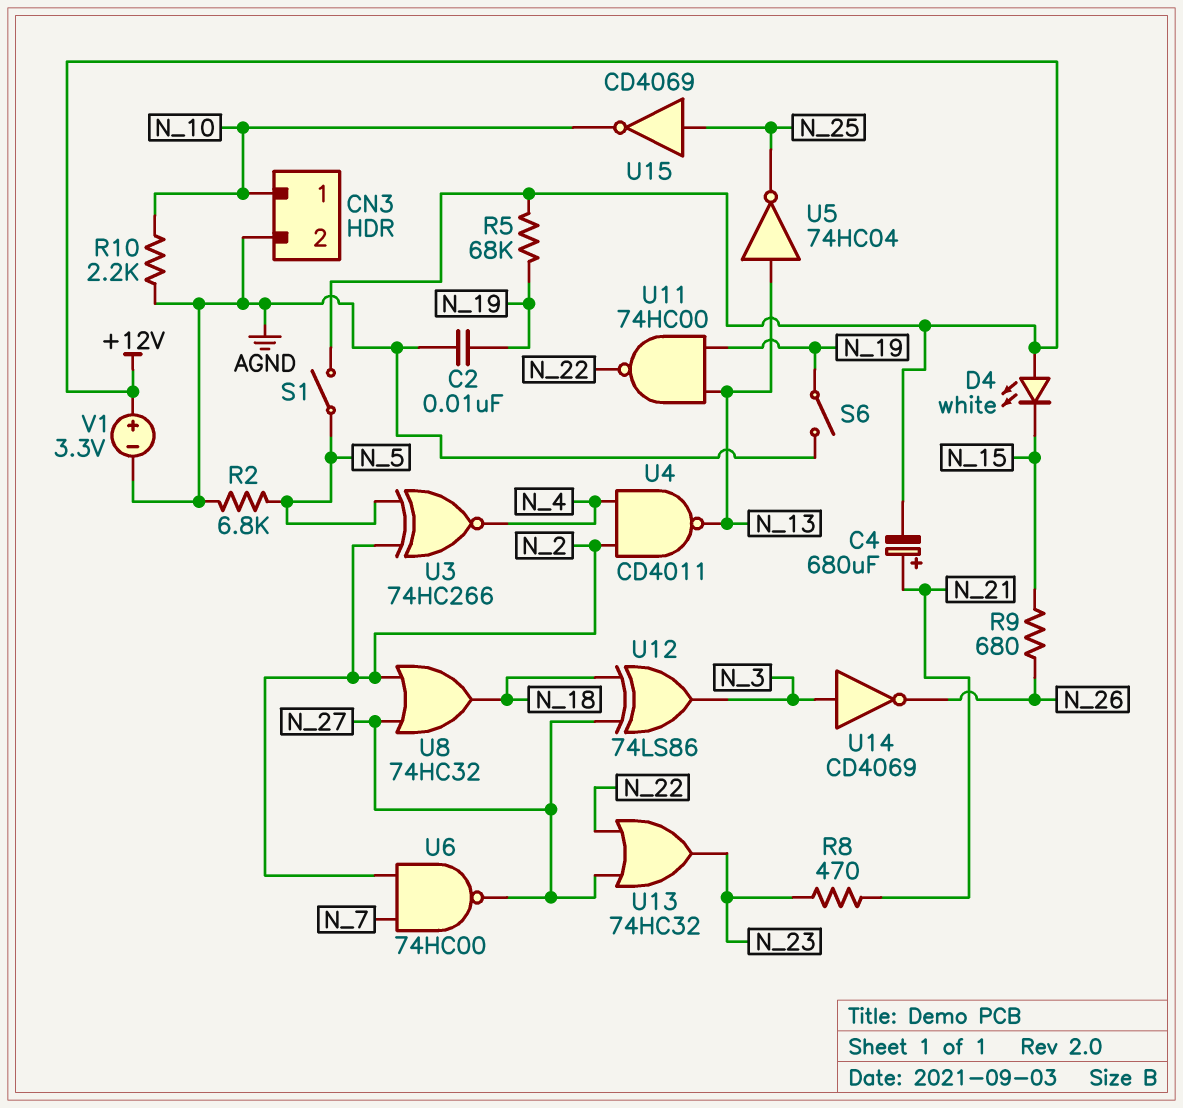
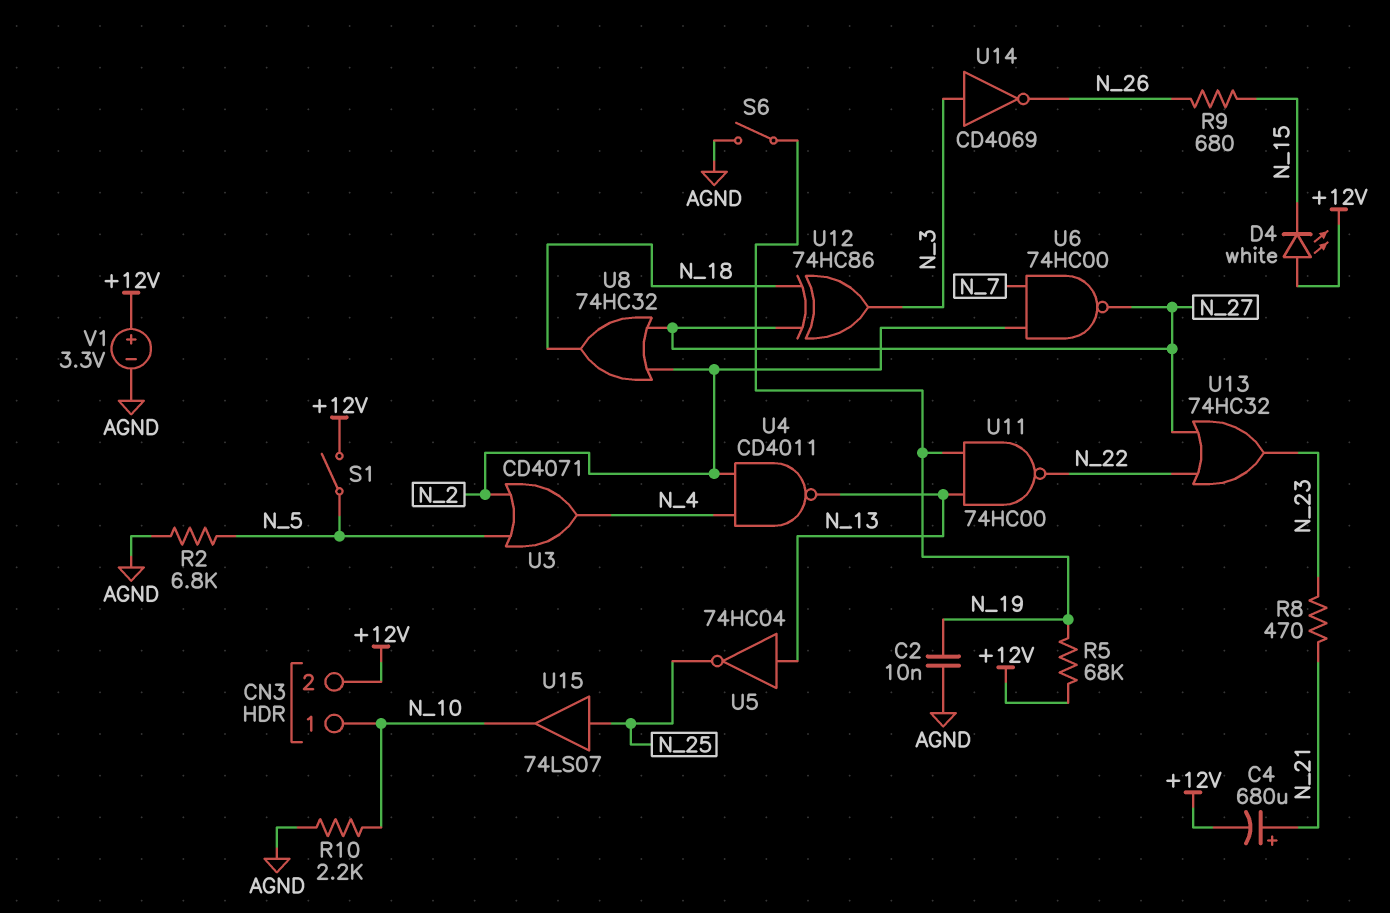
CN3 pin 2: AGND -> +12V
U3: XNOR 74HC266 (in N_2, in N_5, out N_4) -> OR CD4071 (in N_2, in N_5, out N_4)
U12: XOR 74LS86 (in N_18, in N_27, out N_3) -> XOR 74HC86 (in N_18, in N_27, out N_3)
U15: NOT CD4069 (in N_25, out N_10) -> buffer 74LS07 (in N_25, out N_10)

